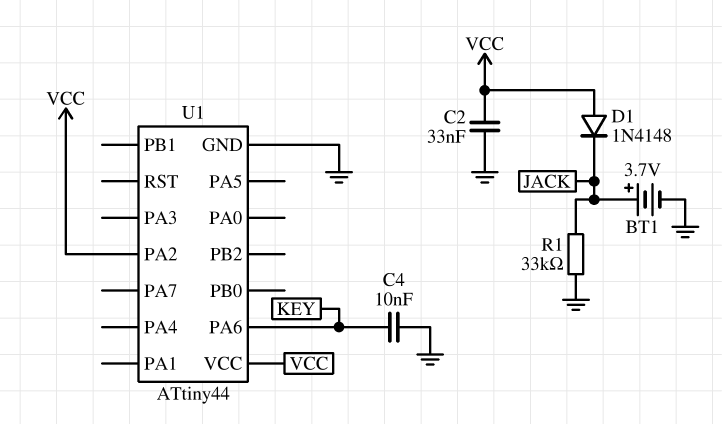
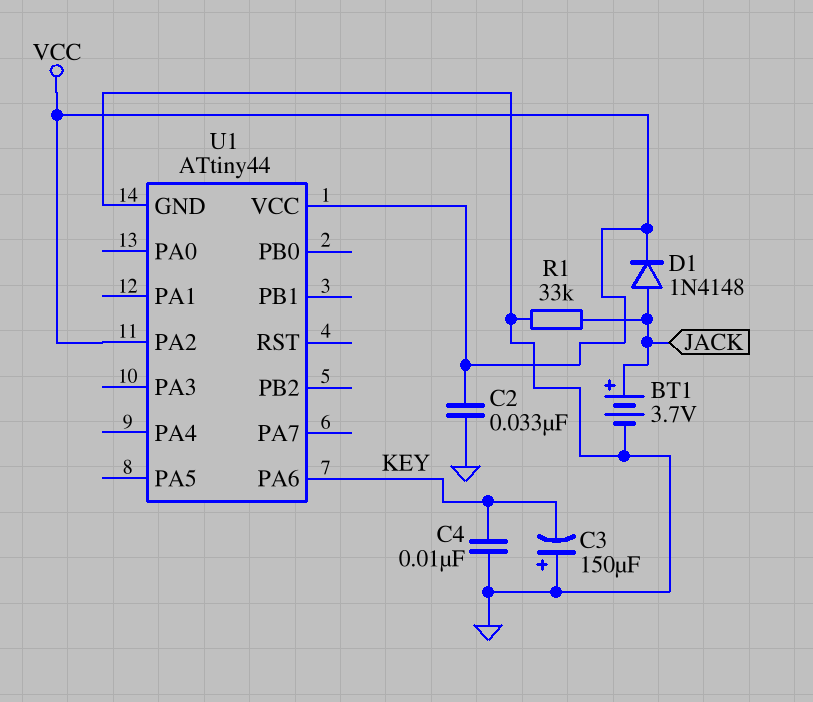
C3: none -> 150uF (plus GND, minus KEY)
D1: diode 1N4148 (A VCC, K JACK) -> diode 1N4148 (A JACK, K VCC)

